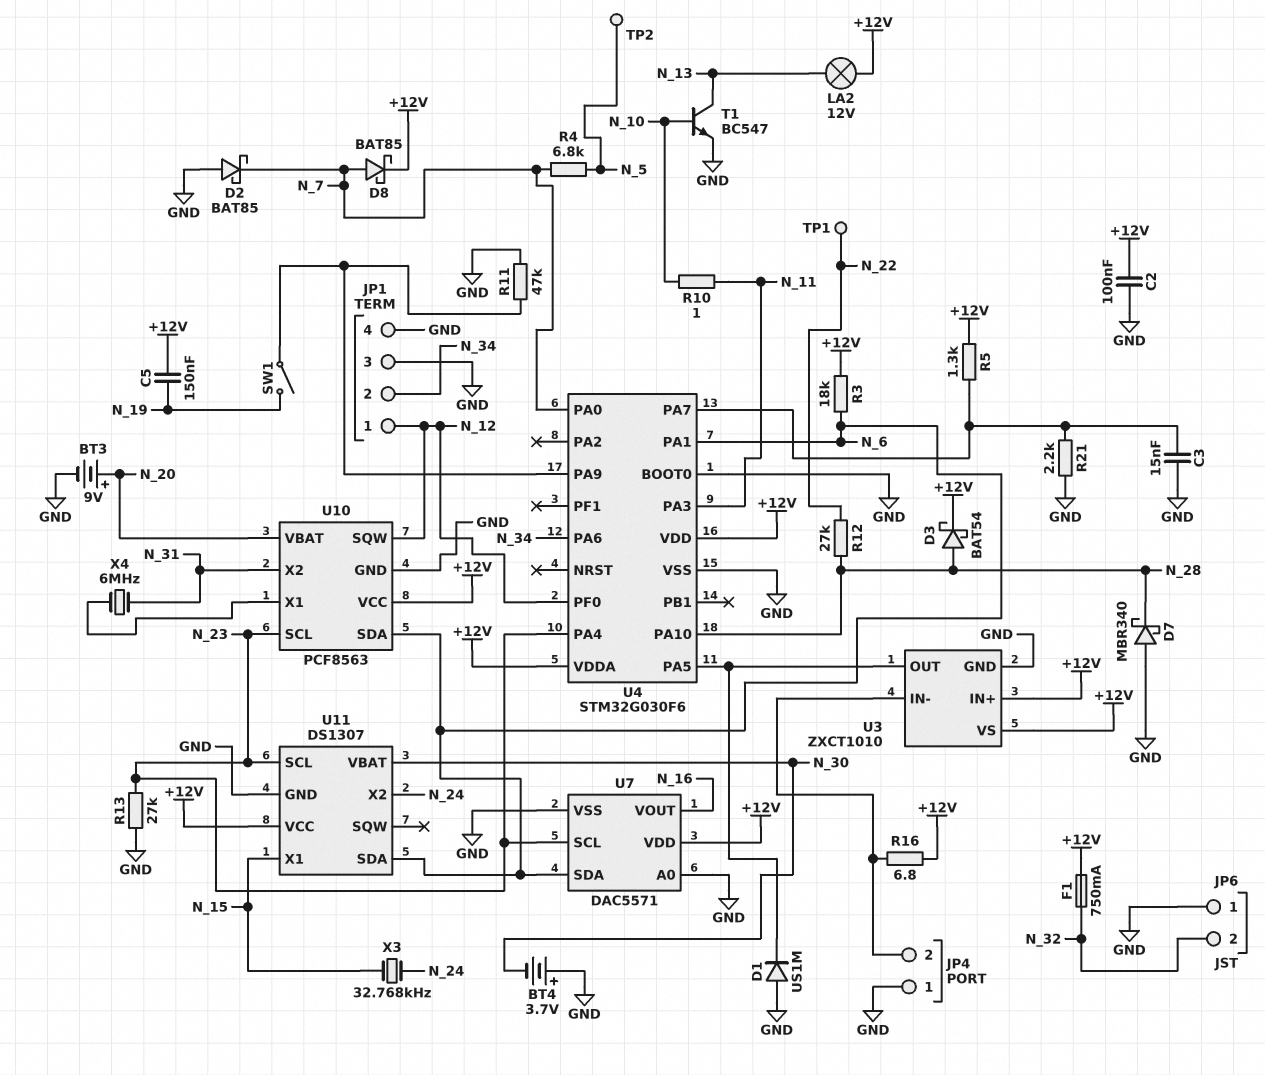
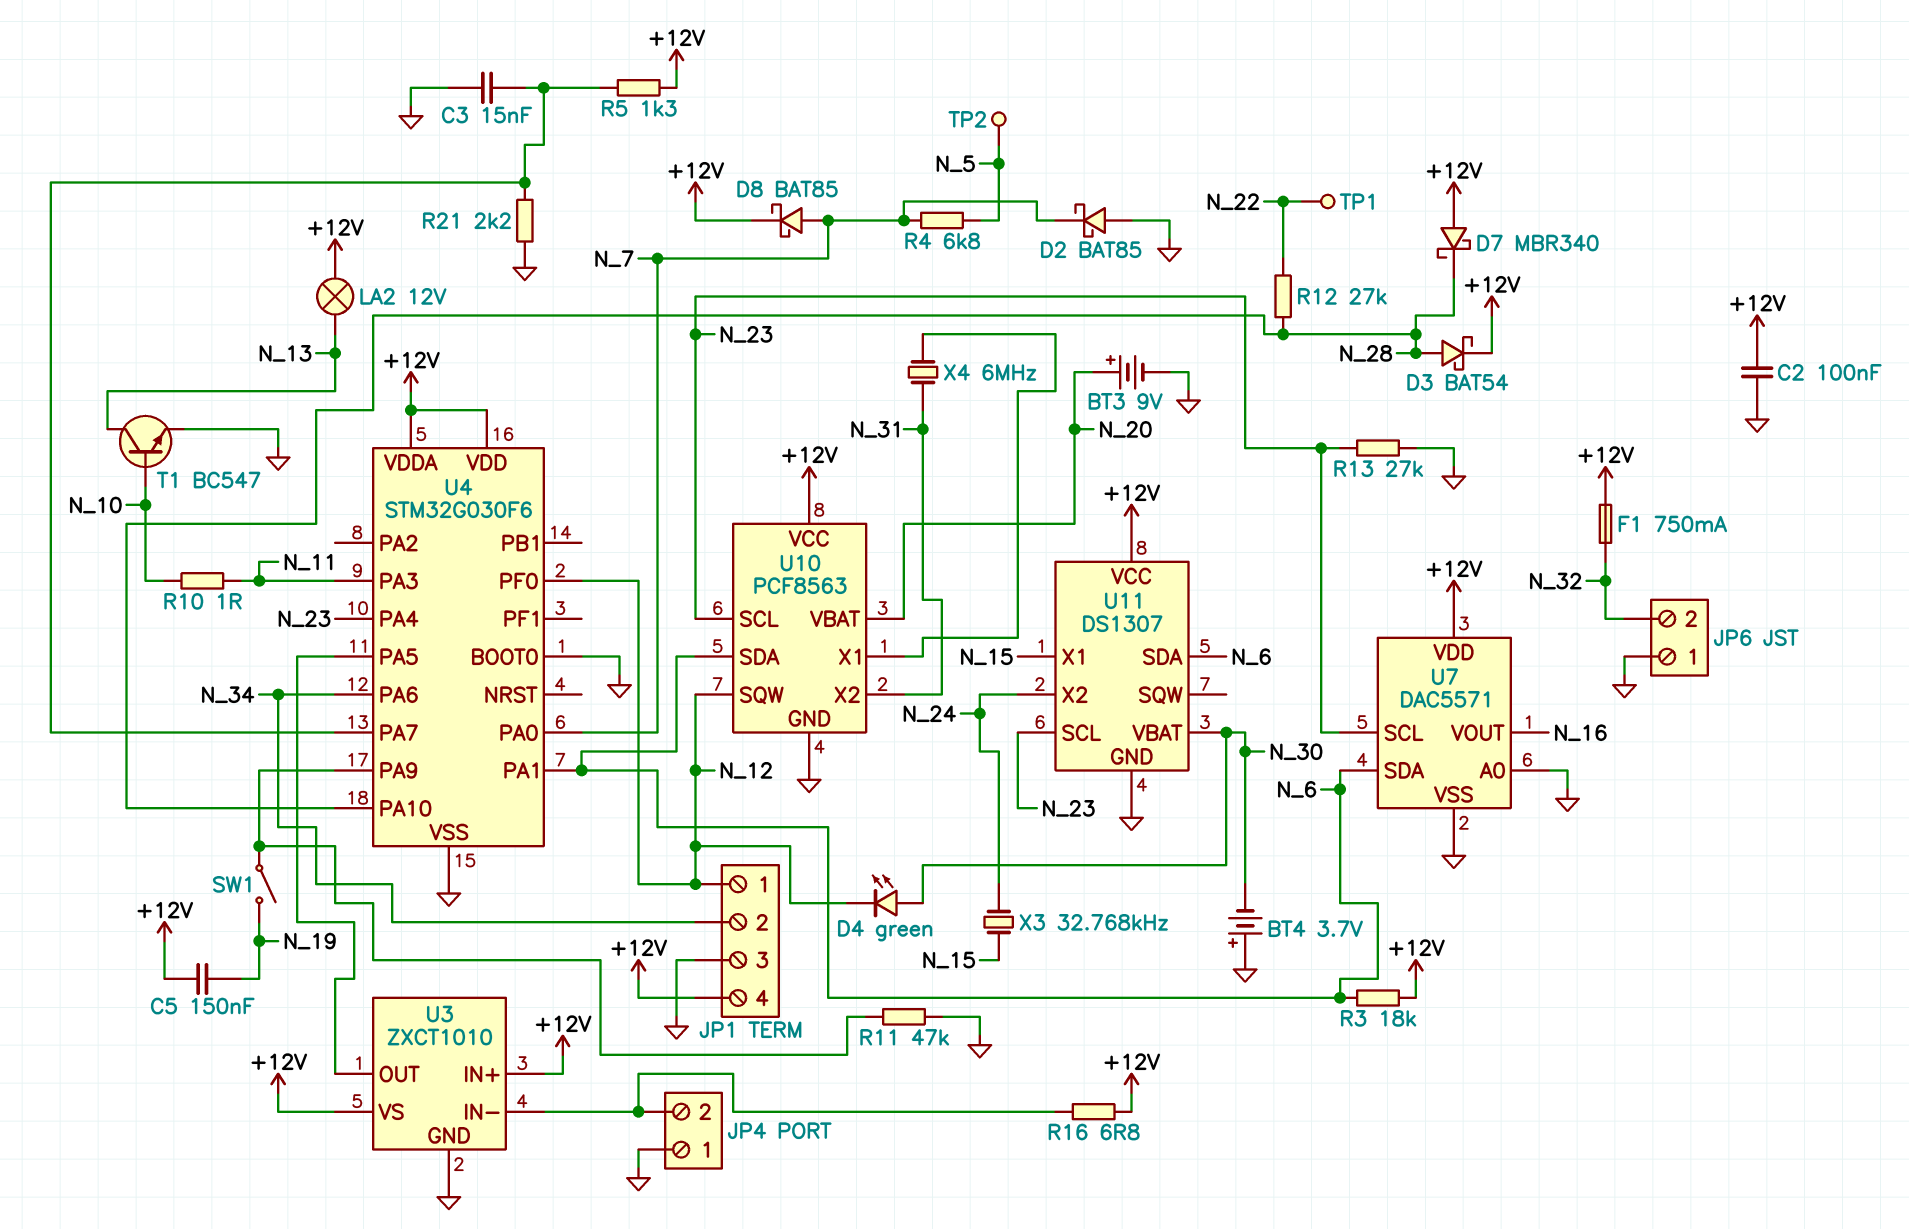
D1: diode US1M (A GND, K U3/OUT) -> none
D4: none -> LED green (A N_30, K N_12)
D7: schottky MBR340 (A GND, K N_28) -> schottky MBR340 (A +12V, K N_28)
JP1 pin 4: GND -> +12V

